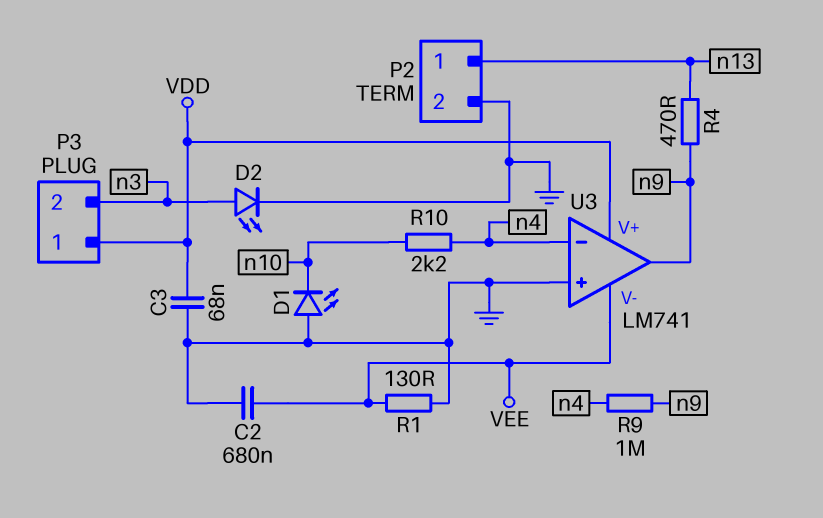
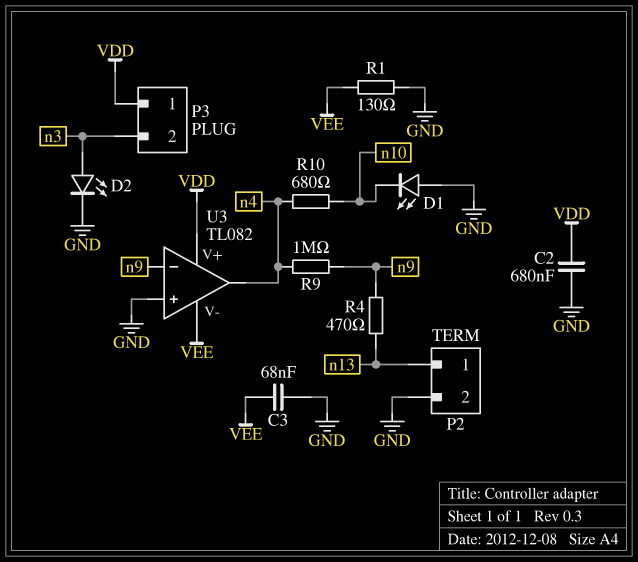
C2: 680nF (GND, VEE) -> 680nF (GND, VDD)
C3: 68nF (GND, VDD) -> 68nF (GND, VEE)
R10: 2.2k (n4, n10) -> 680 (n4, n10)
U3: LM741 -> TL082
U3 pin in-: n4 -> n9
U3 pin out: n9 -> n4

